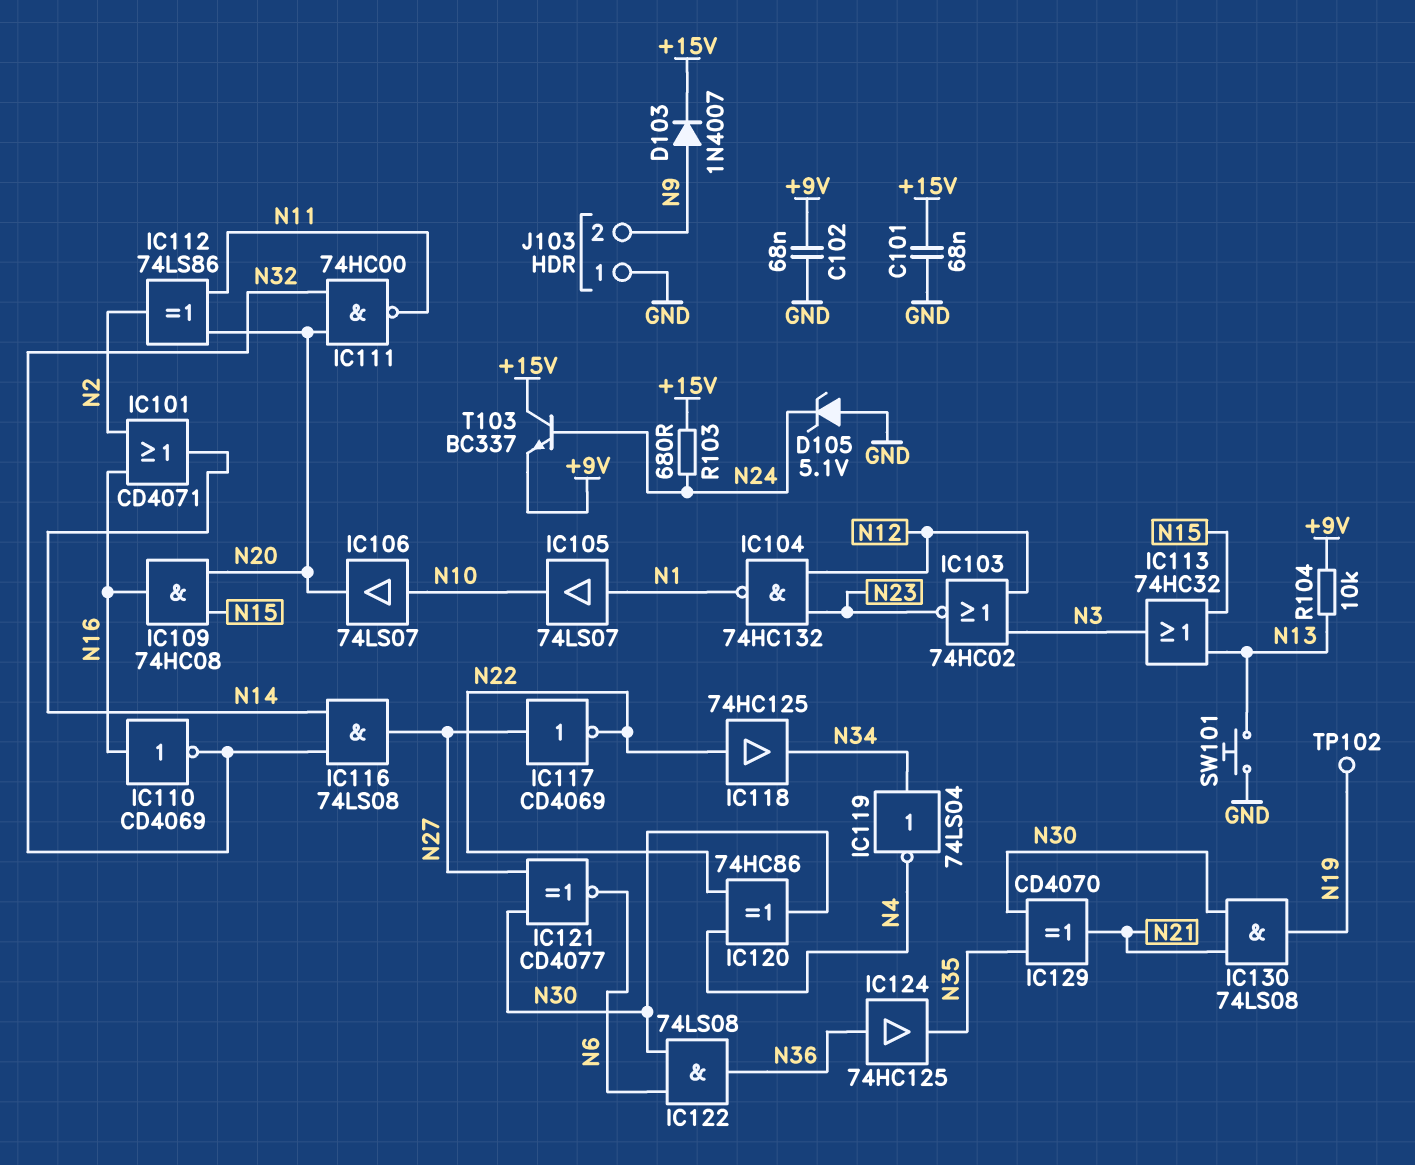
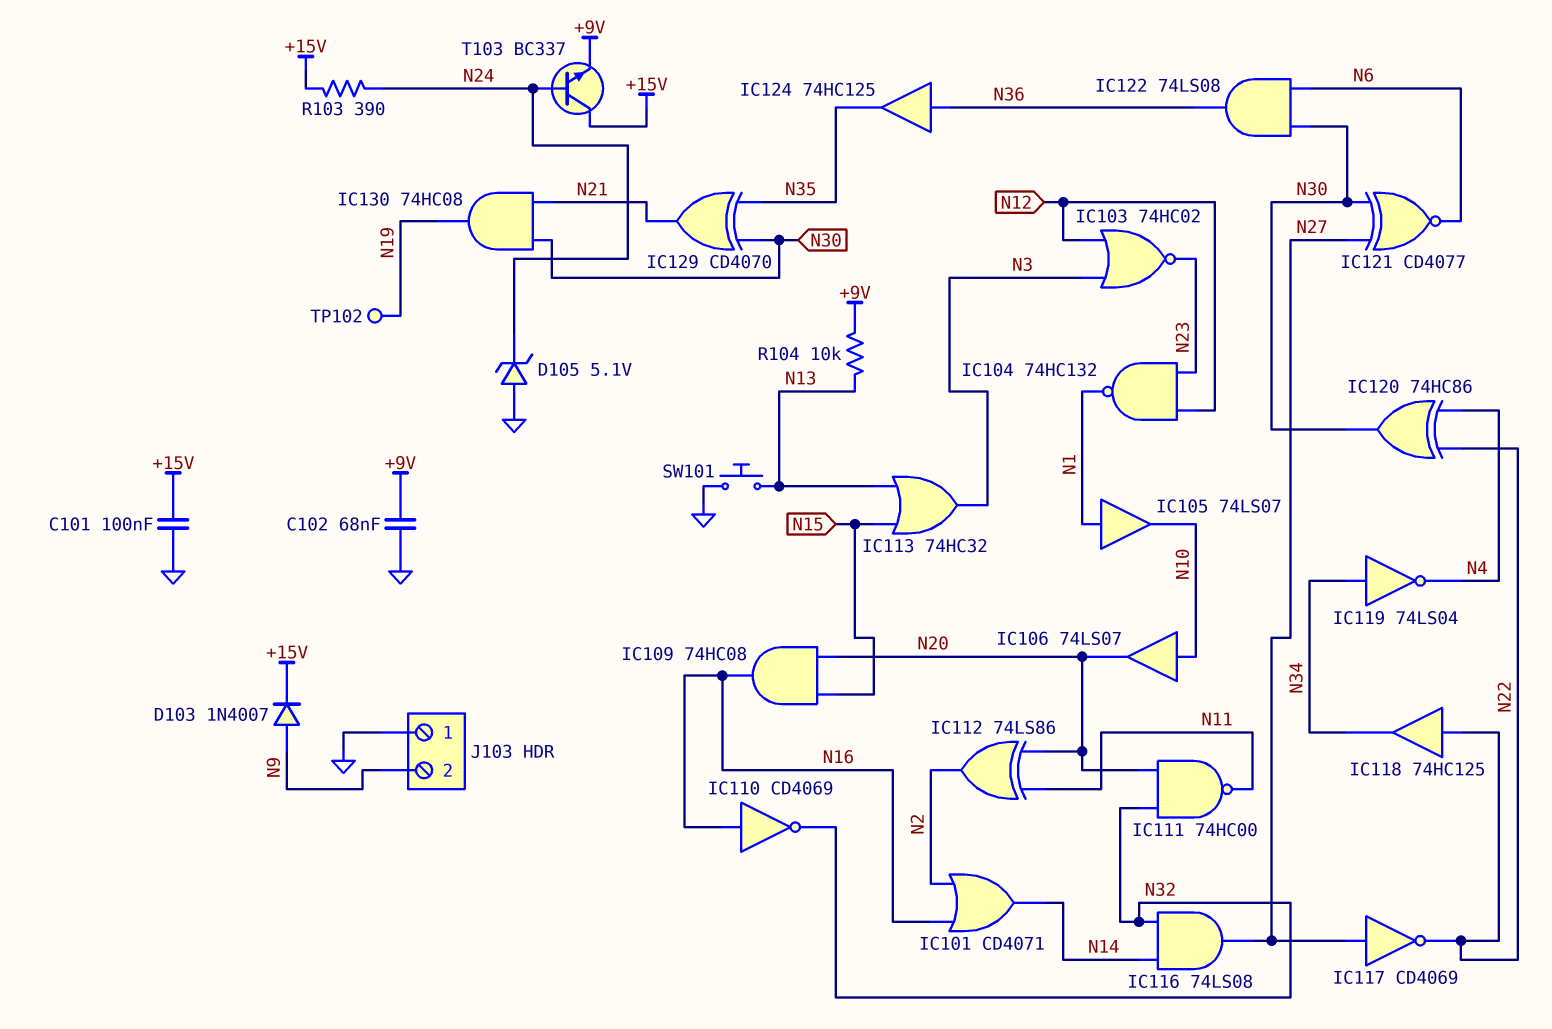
C101: 68nF (+15V, GND) -> 100nF (+15V, GND)
IC130: AND 74LS08 (in N21, in N30, out N19) -> AND 74HC08 (in N21, in N30, out N19)
R103: 680 (+15V, N24) -> 390 (+15V, N24)

